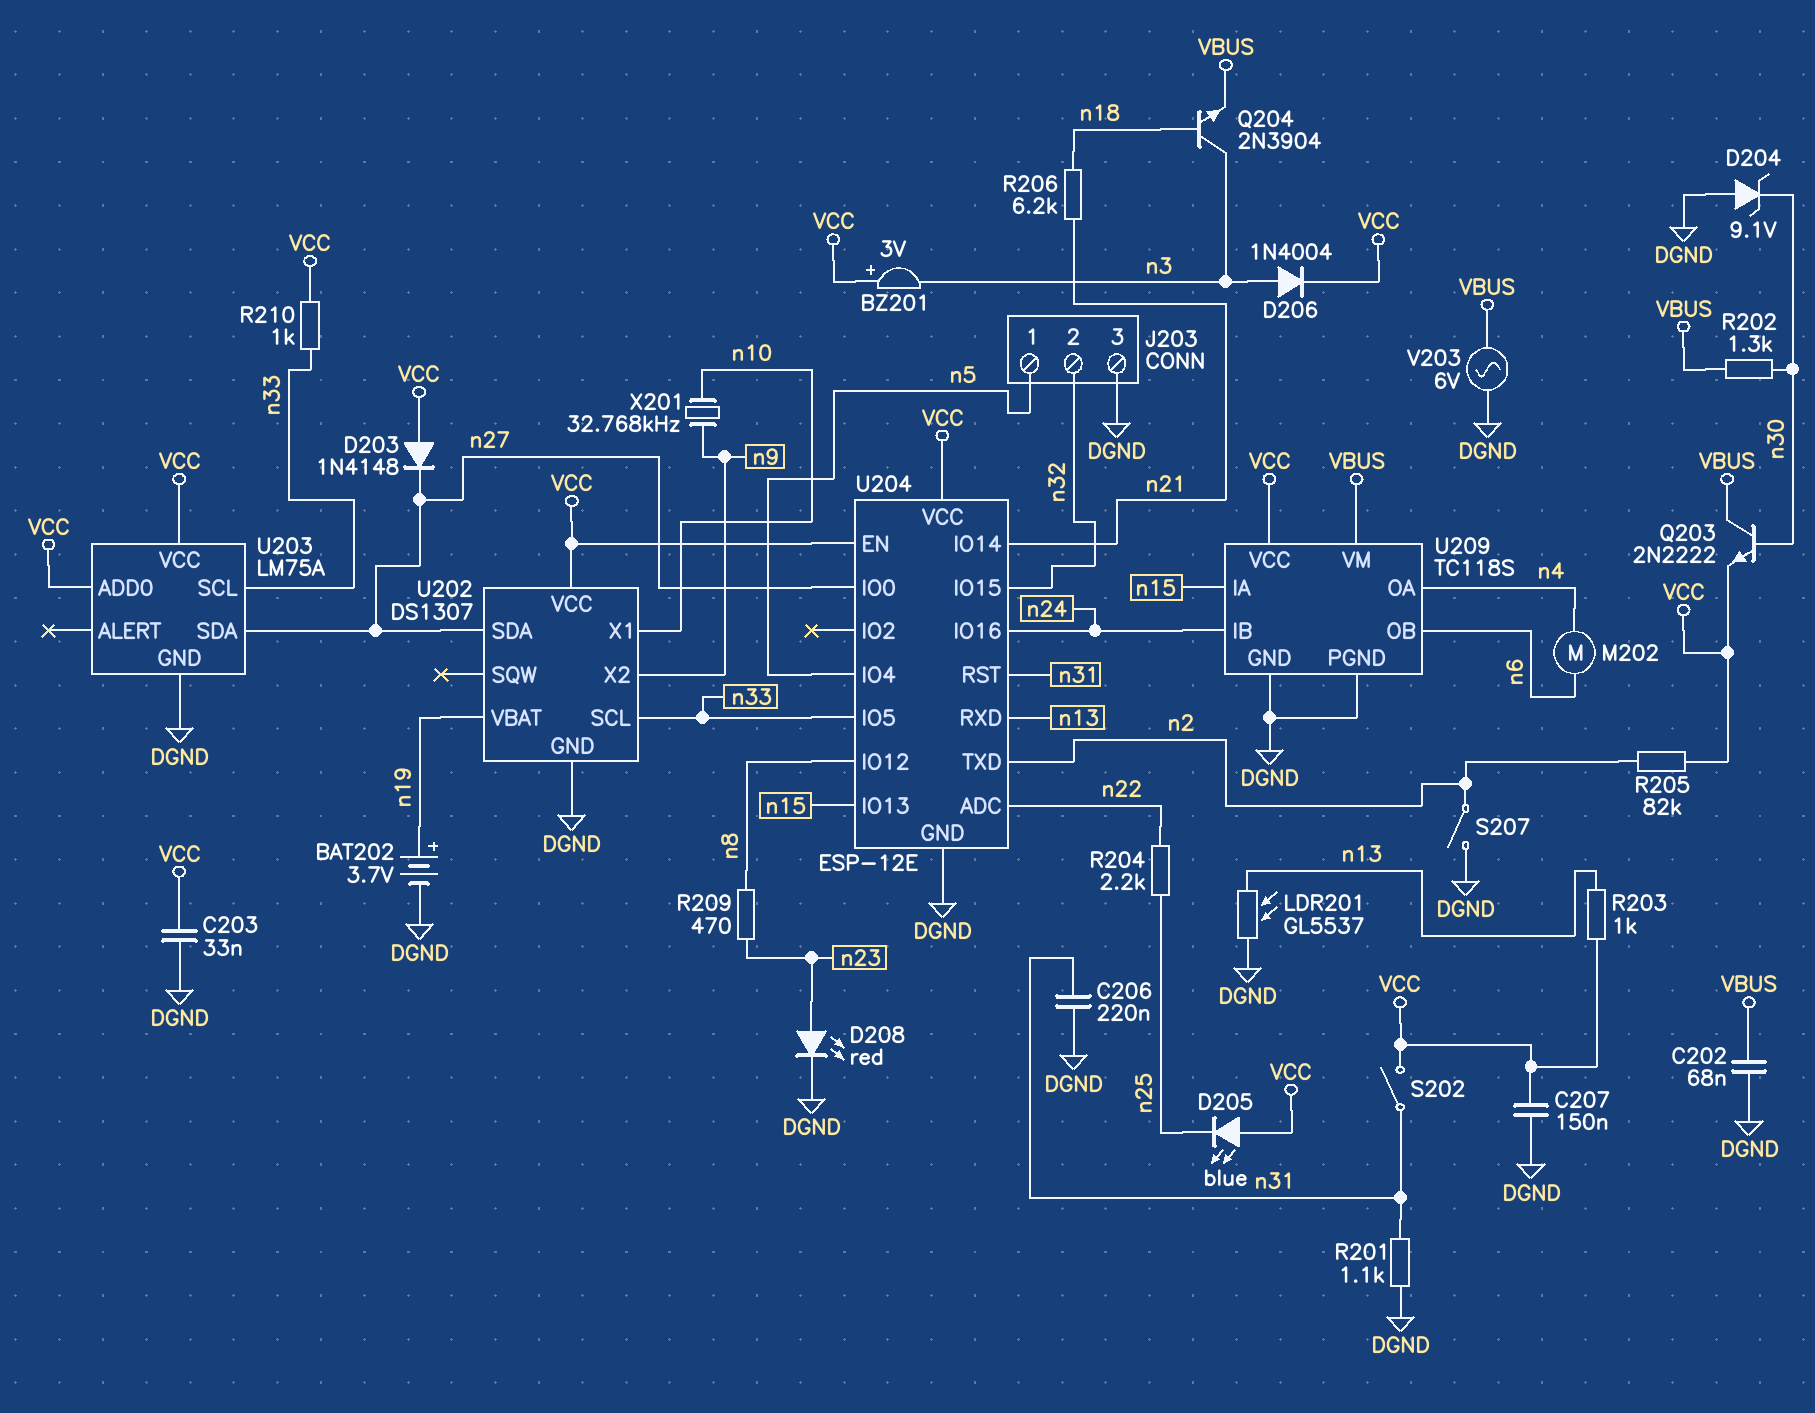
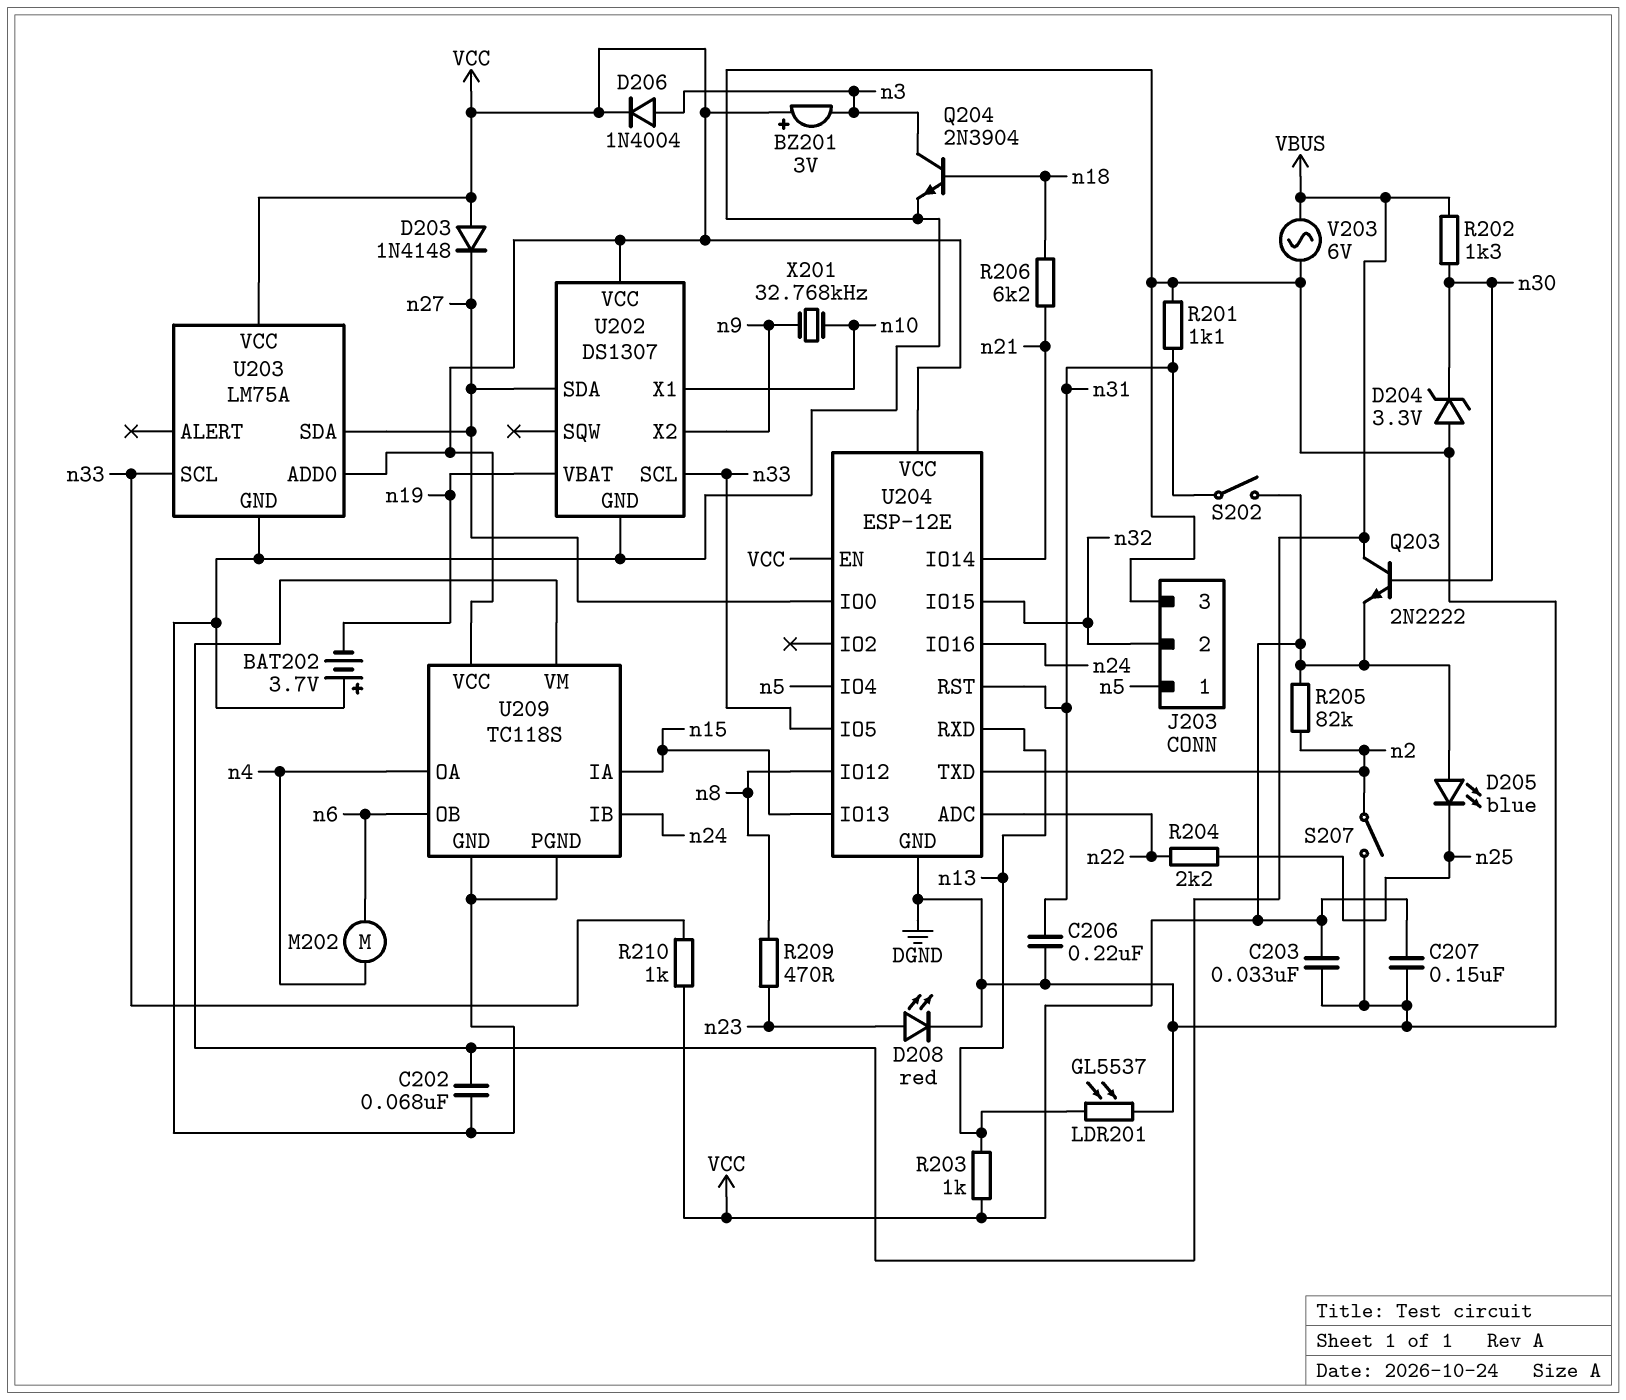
BAT202: 3.7V (plus n19, minus DGND) -> 3.7V (plus DGND, minus n19)
D204: zener 9.1V (A DGND, K n30) -> zener 3.3V (A DGND, K n30)
Q204: NPN 2N3904 (B n18, C n3, E VBUS) -> NPN 2N3904 (B n18, C n3, E DGND)

